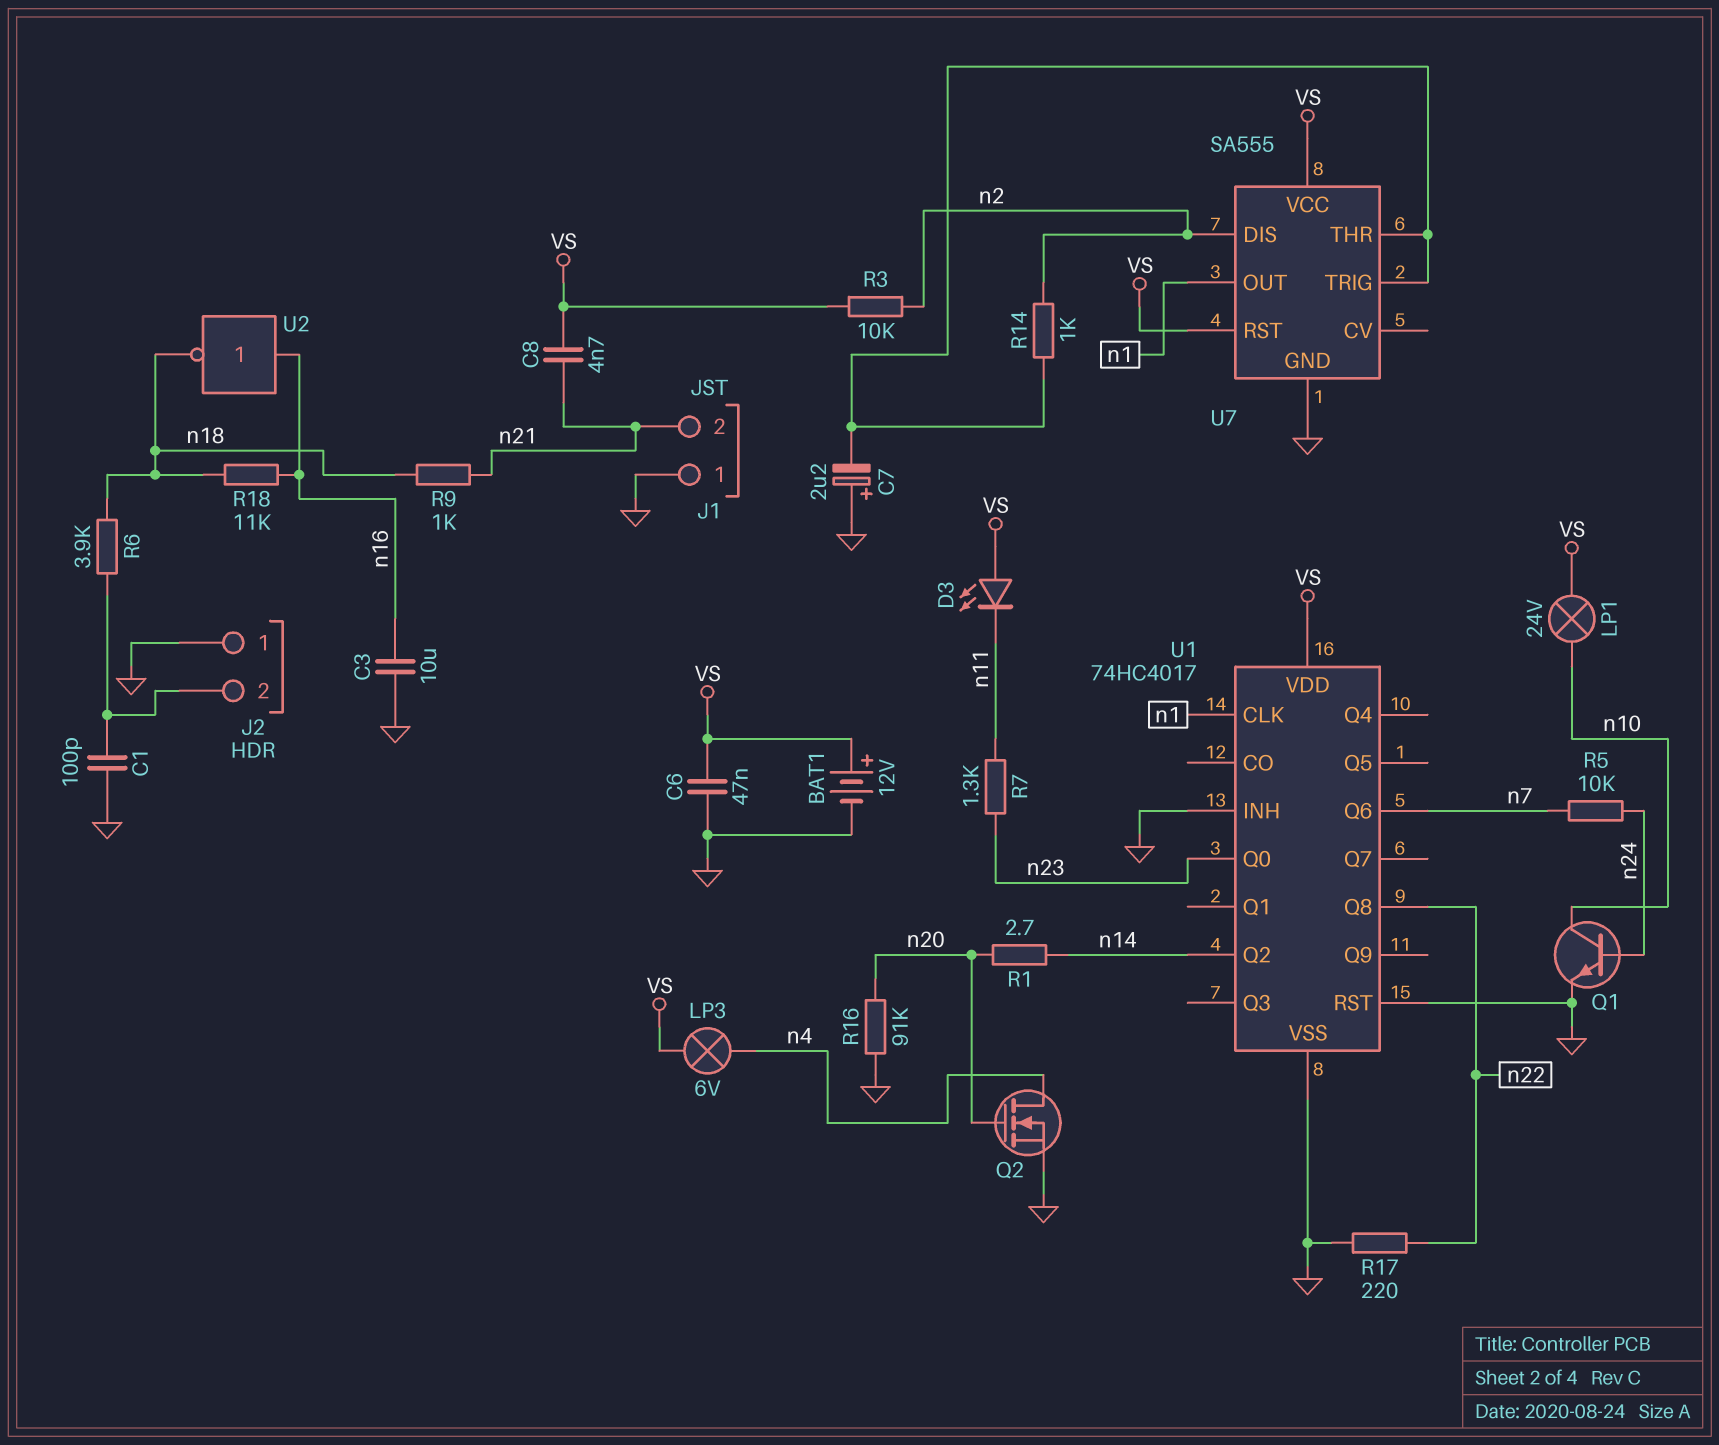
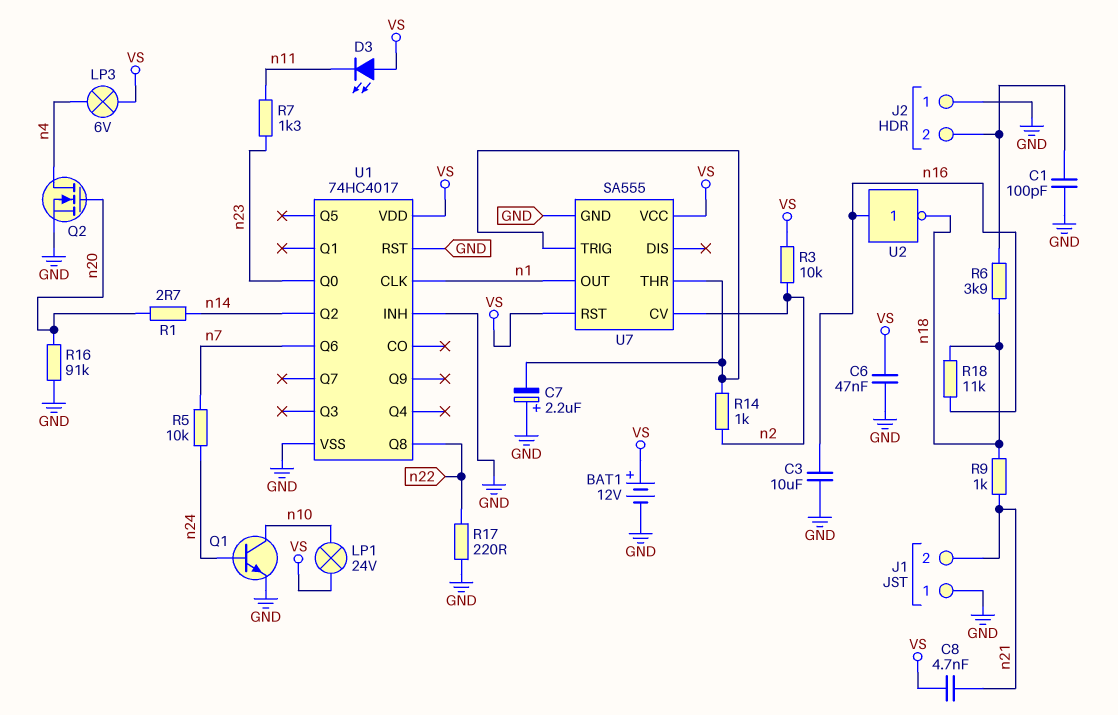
U7 pin CV: none -> n2
U7 pin DIS: n2 -> none

